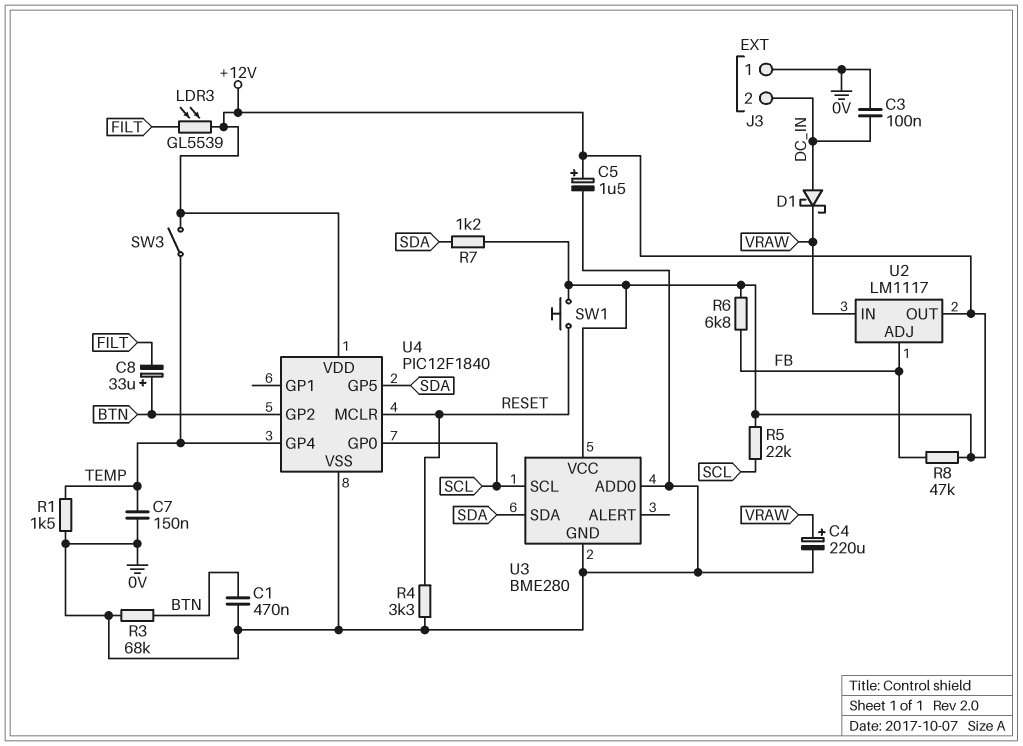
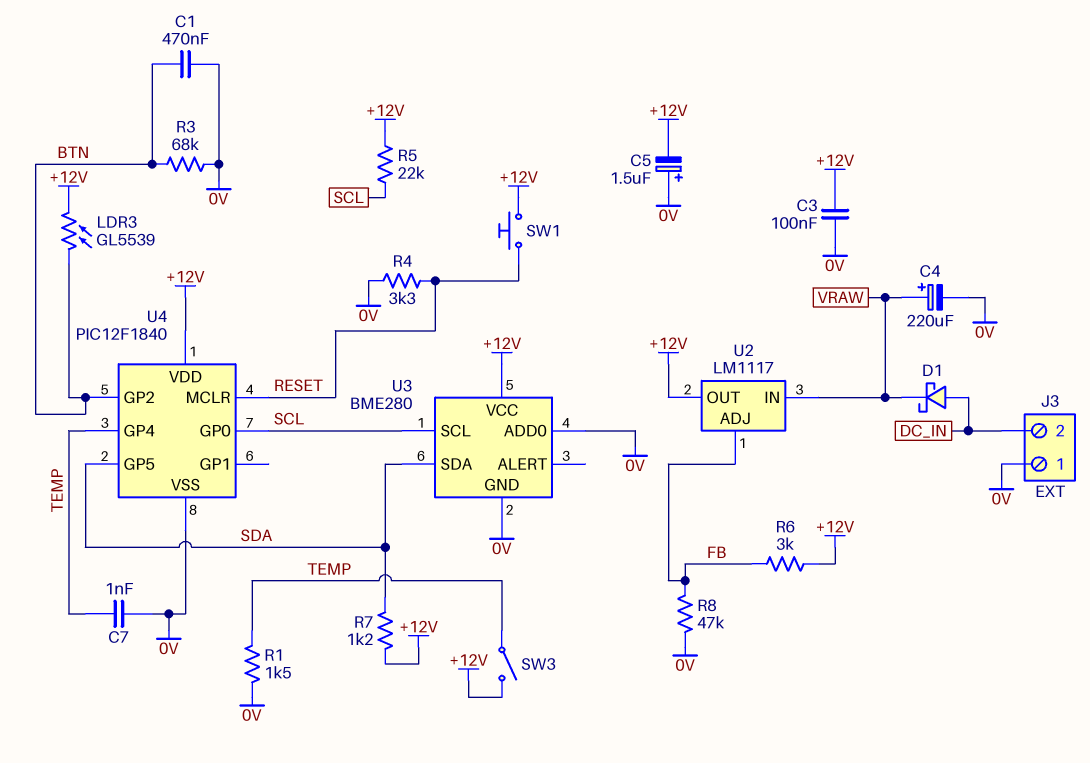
C3: 100nF (0V, DC_IN) -> 100nF (+12V, 0V)
C5: 1.5uF (plus +12V, minus 0V) -> 1.5uF (plus 0V, minus +12V)
C7: 150nF (0V, TEMP) -> 1nF (0V, TEMP)
C8: 33uF (plus BTN, minus FILT) -> none
LDR3: GL5539 (+12V, FILT) -> GL5539 (+12V, BTN)
R6: 6.8k (+12V, FB) -> 3k (+12V, FB)
R8: 47k (+12V, FB) -> 47k (0V, FB)

